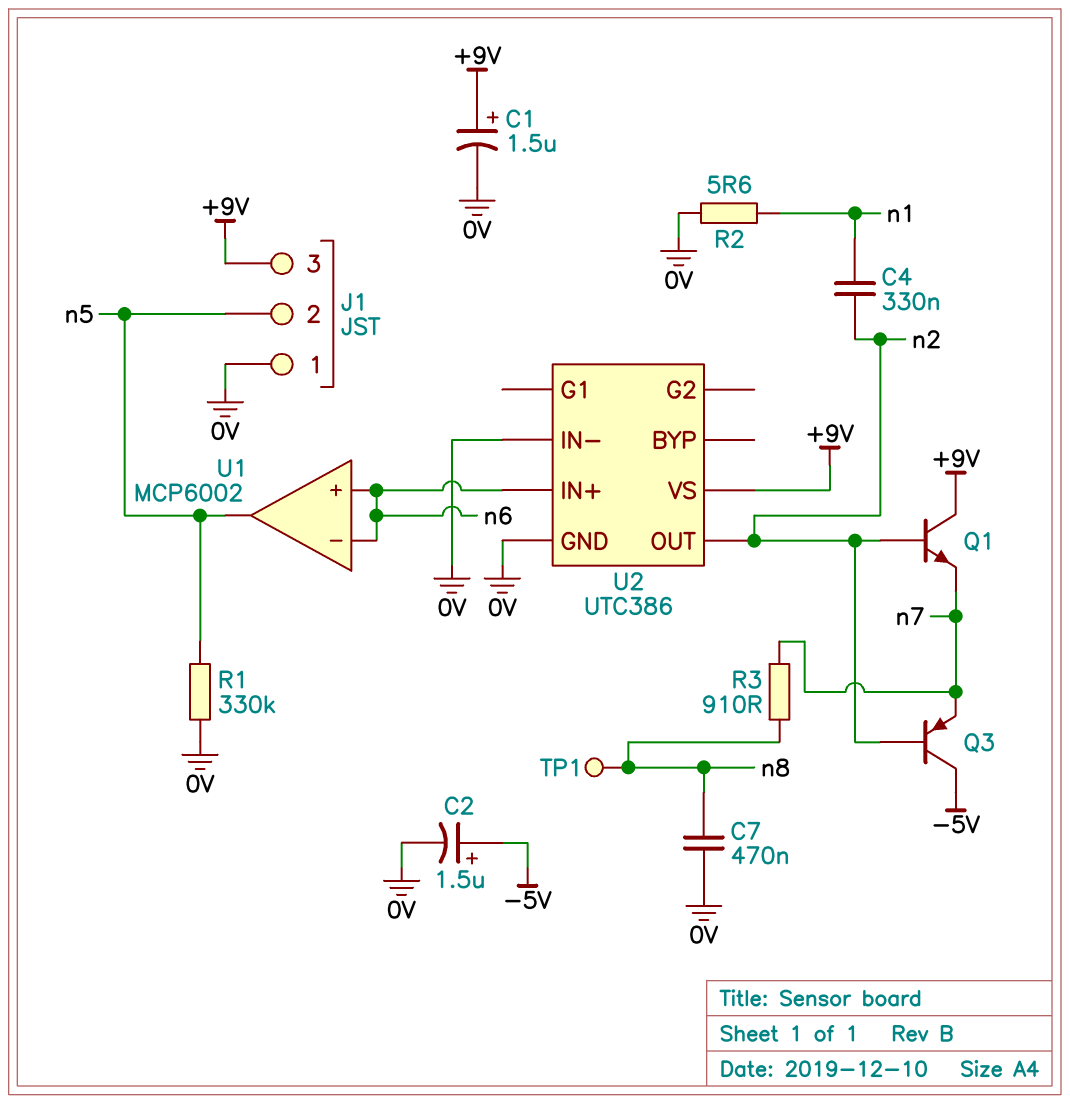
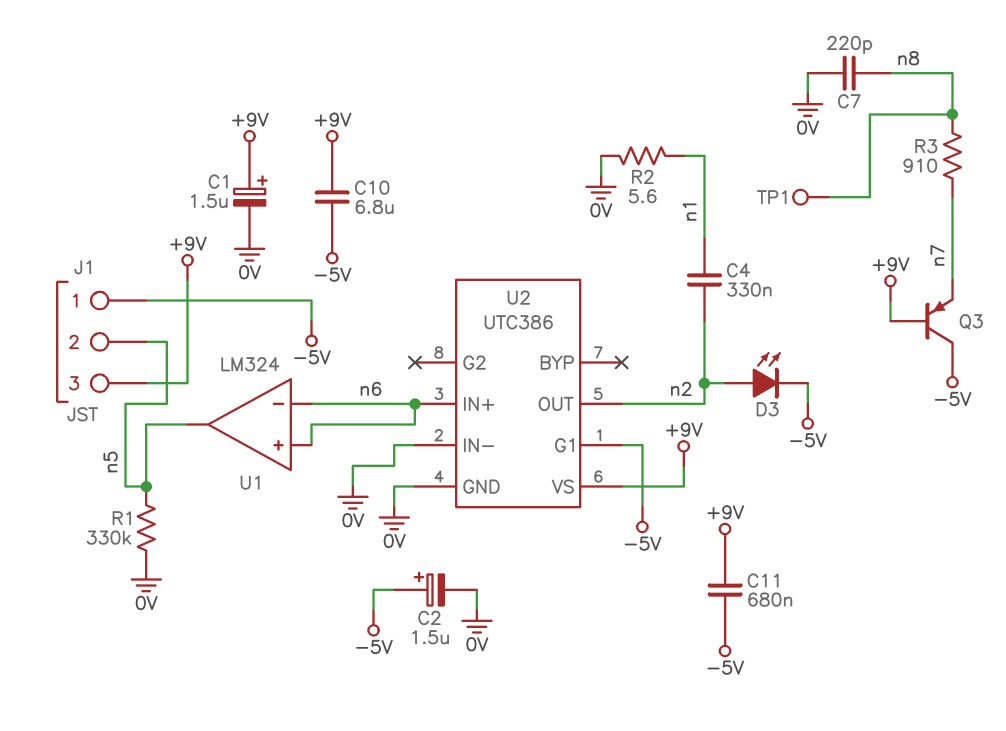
C7: 470nF (0V, n8) -> 220pF (0V, n8)
C10: none -> 6.8uF (+9V, -5V)
C11: none -> 680nF (+9V, -5V)
D3: none -> LED (A n2, K -5V)
J1 pin 1: 0V -> -5V
Q1: NPN (B n2, C +9V, E n7) -> none
Q3: PNP (B n2, C -5V, E n7) -> PNP (B +9V, C -5V, E n7)
U1: MCP6002 -> LM324
U2 pin G1: none -> -5V

